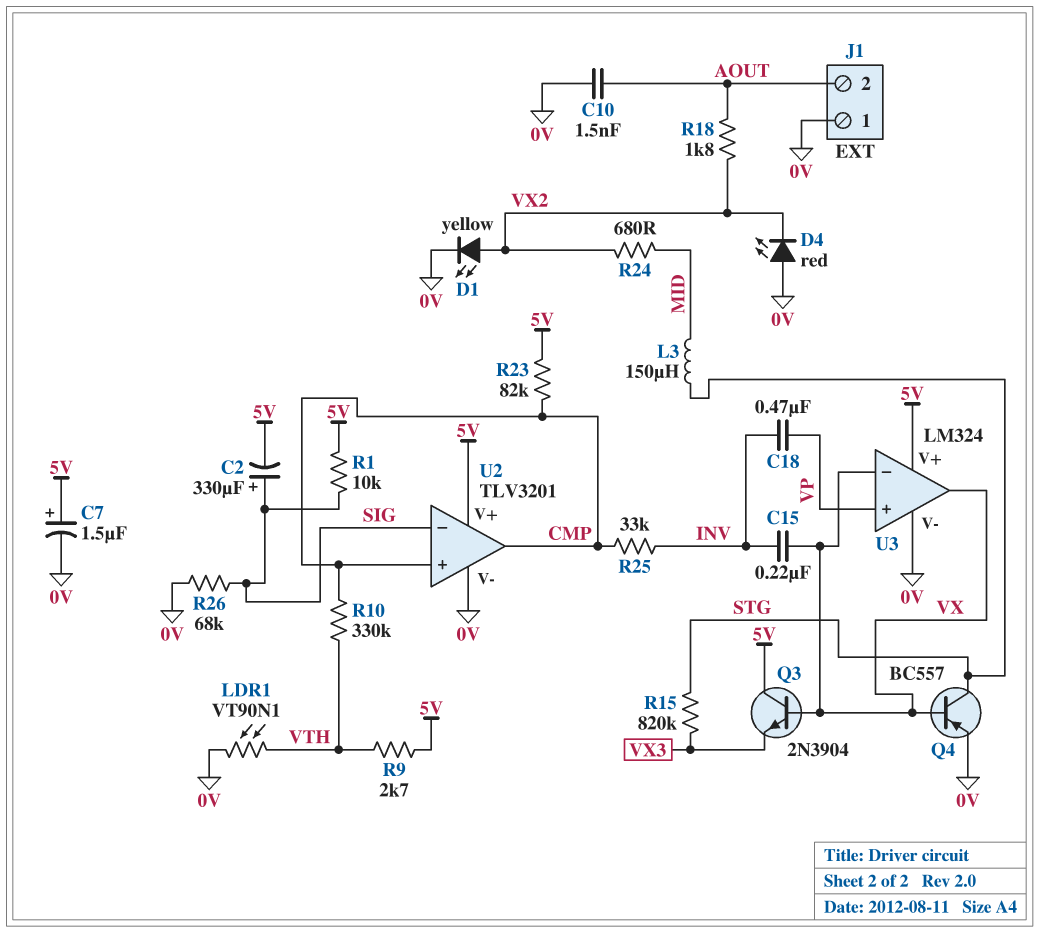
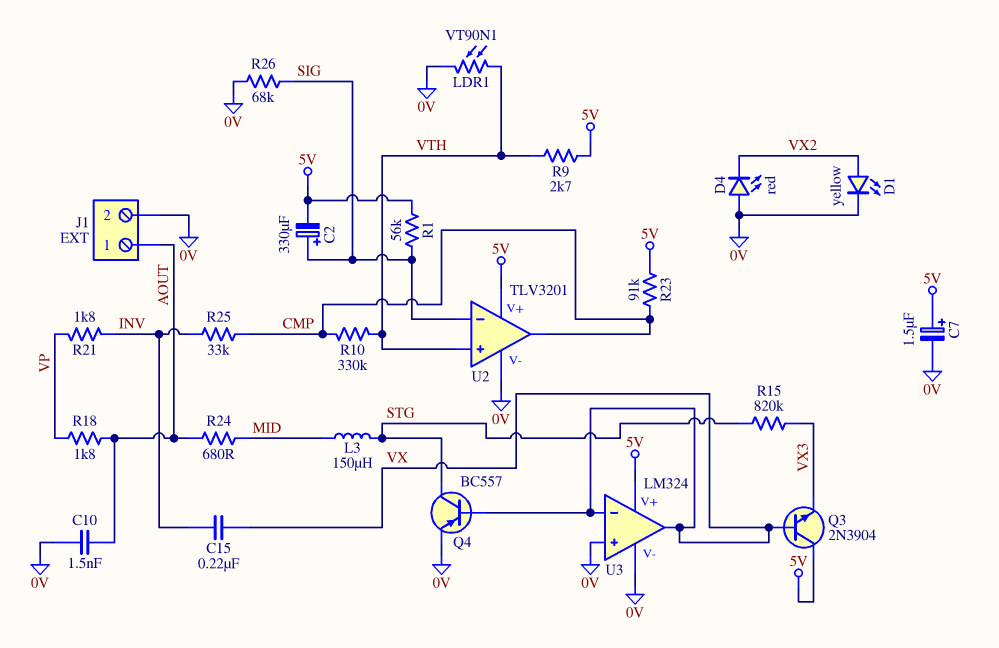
C18: 470nF (INV, VP) -> none
J1 pin 1: 0V -> AOUT
J1 pin 2: AOUT -> 0V
R1: 10k (5V, SIG) -> 56k (5V, SIG)
R18: 1.8k (AOUT, VX2) -> 1.8k (AOUT, VP)
R21: none -> 1.8k (INV, VP)
R23: 82k (5V, CMP) -> 91k (5V, CMP)
R24: 680 (MID, VX2) -> 680 (AOUT, MID)
U2 pin in+: CMP -> VTH
U3 pin in+: VP -> 0V

